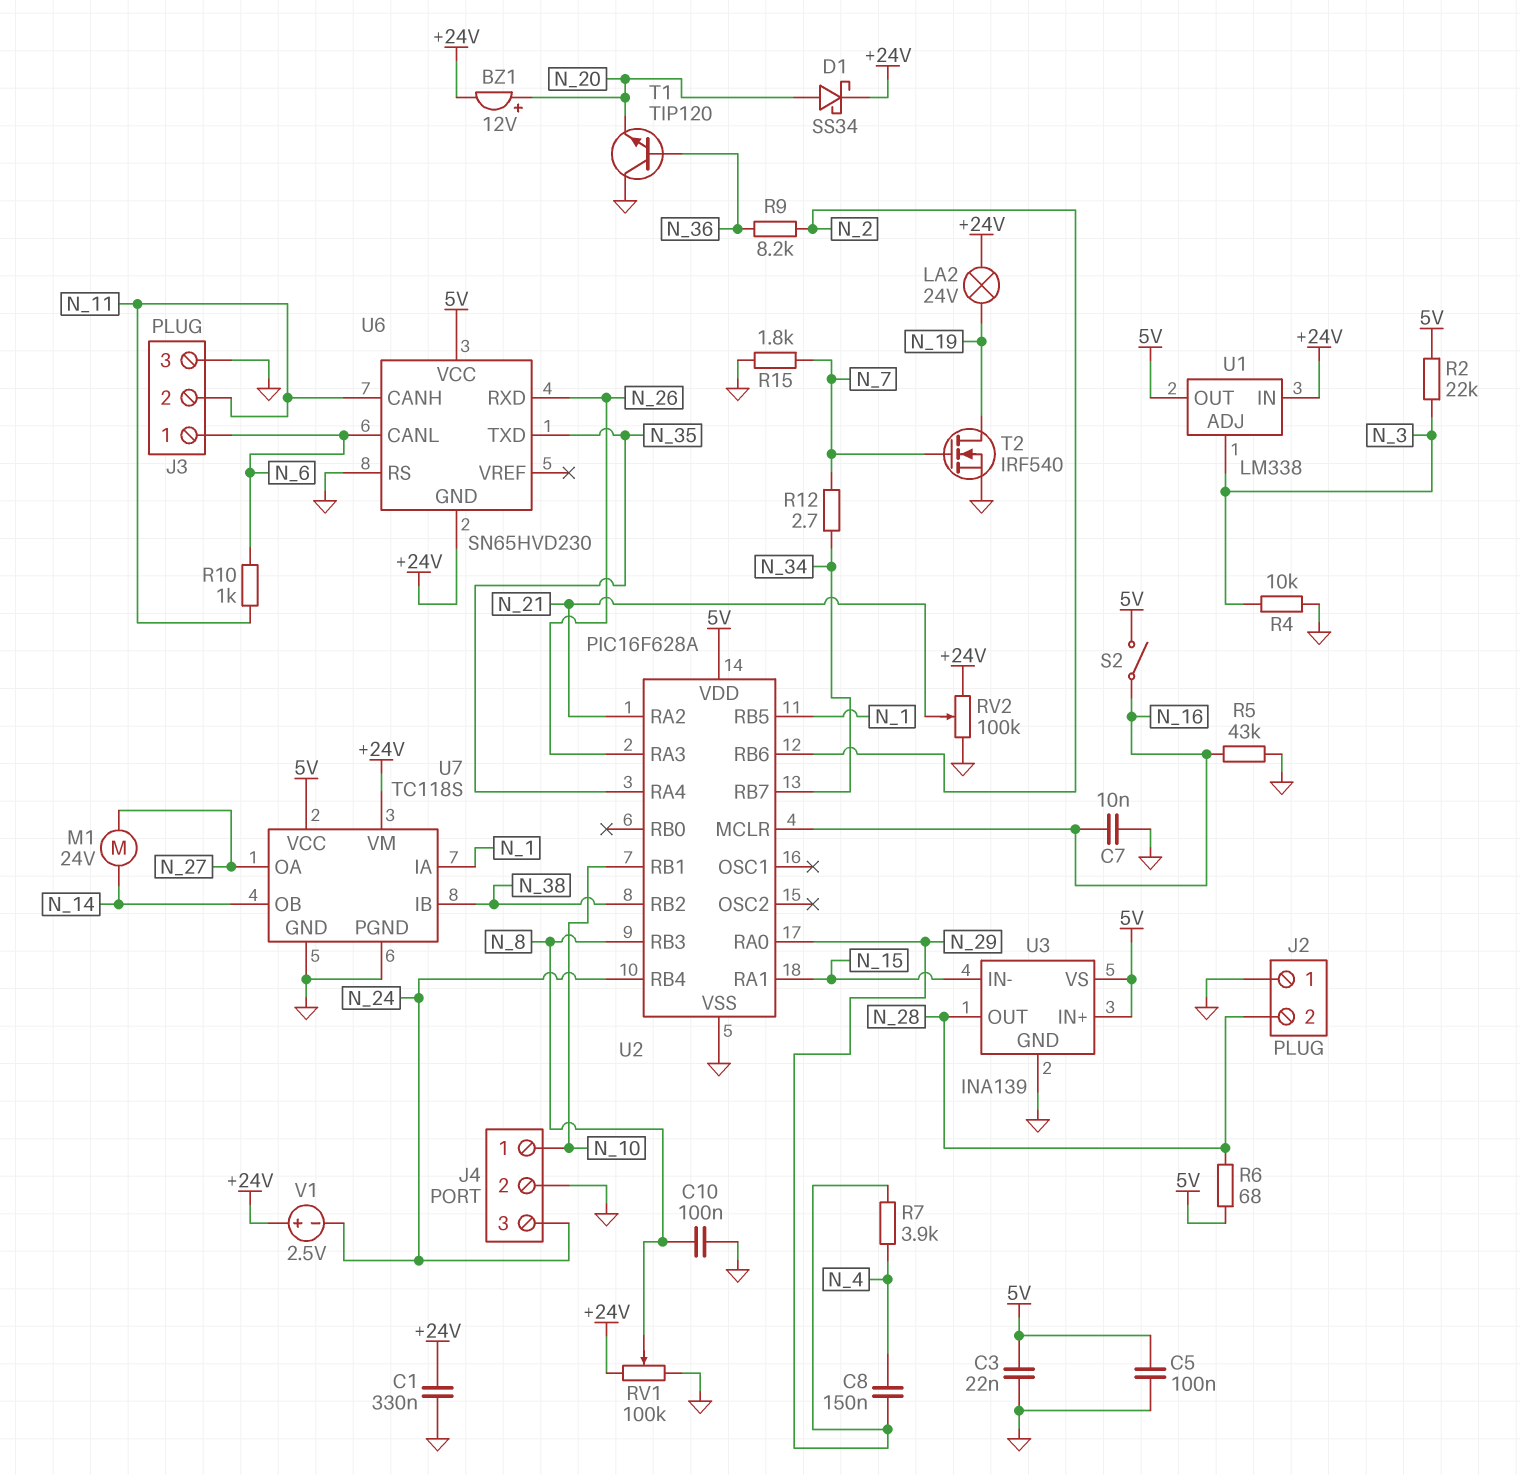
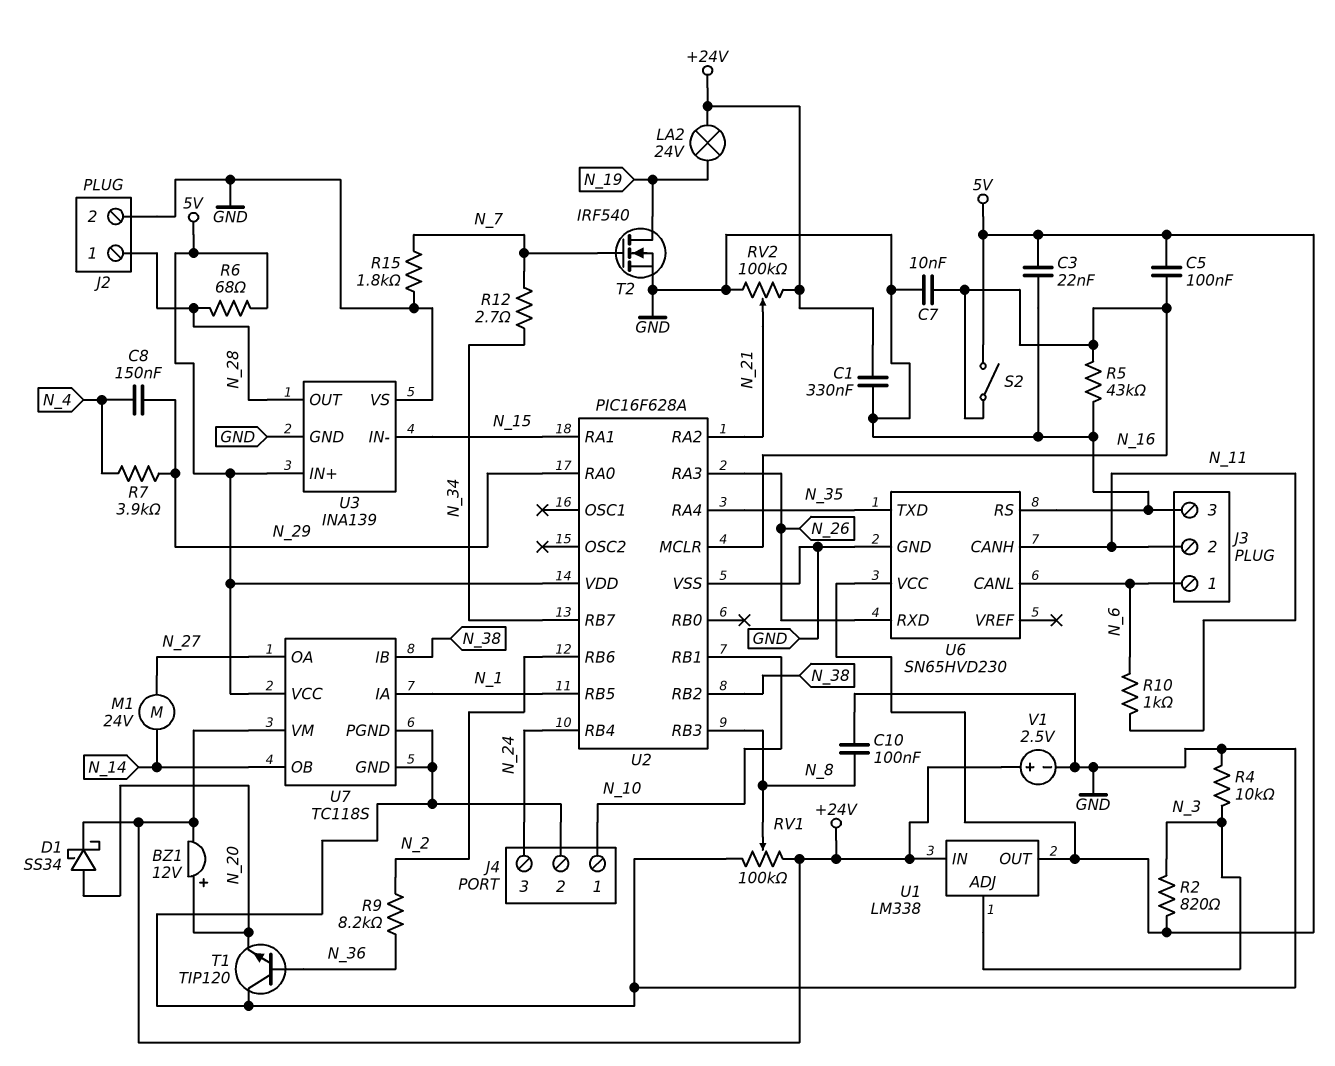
C5: 100nF (5V, GND) -> 100nF (5V, N_16)
J2 pin 1: GND -> N_28
J2 pin 2: N_28 -> GND
R2: 22k (5V, N_3) -> 820 (5V, N_3)
U3 pin VS: 5V -> GND
U6 pin GND: +24V -> GND
V1: 2.5V (plus +24V, minus N_24) -> 2.5V (plus +24V, minus GND)

